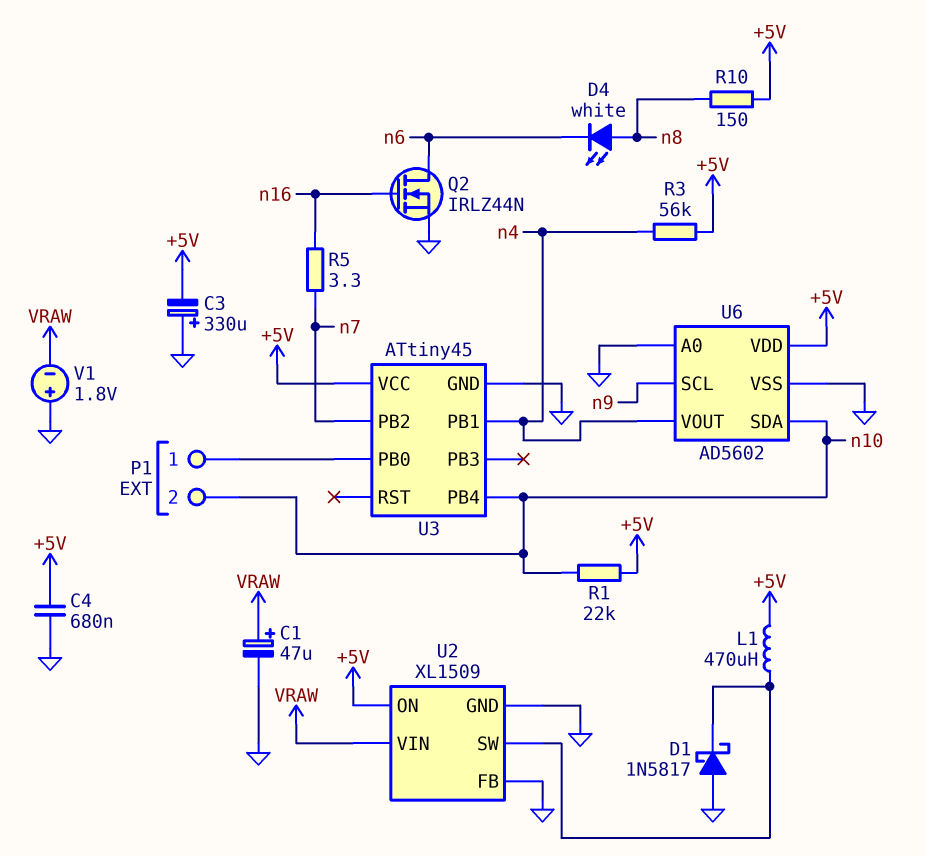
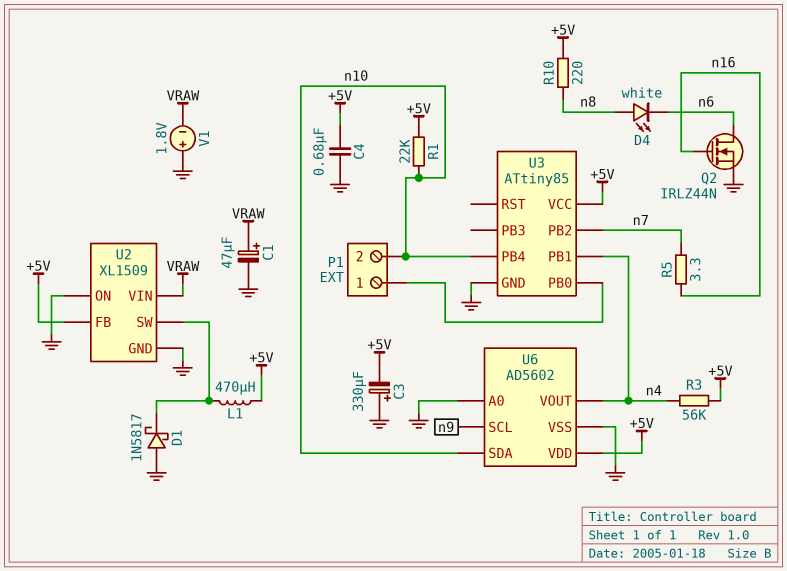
R10: 150 (+5V, n8) -> 220 (+5V, n8)
U2 pin FB: GND -> +5V
U2 pin ON: +5V -> GND
U3: ATtiny45 -> ATtiny85

